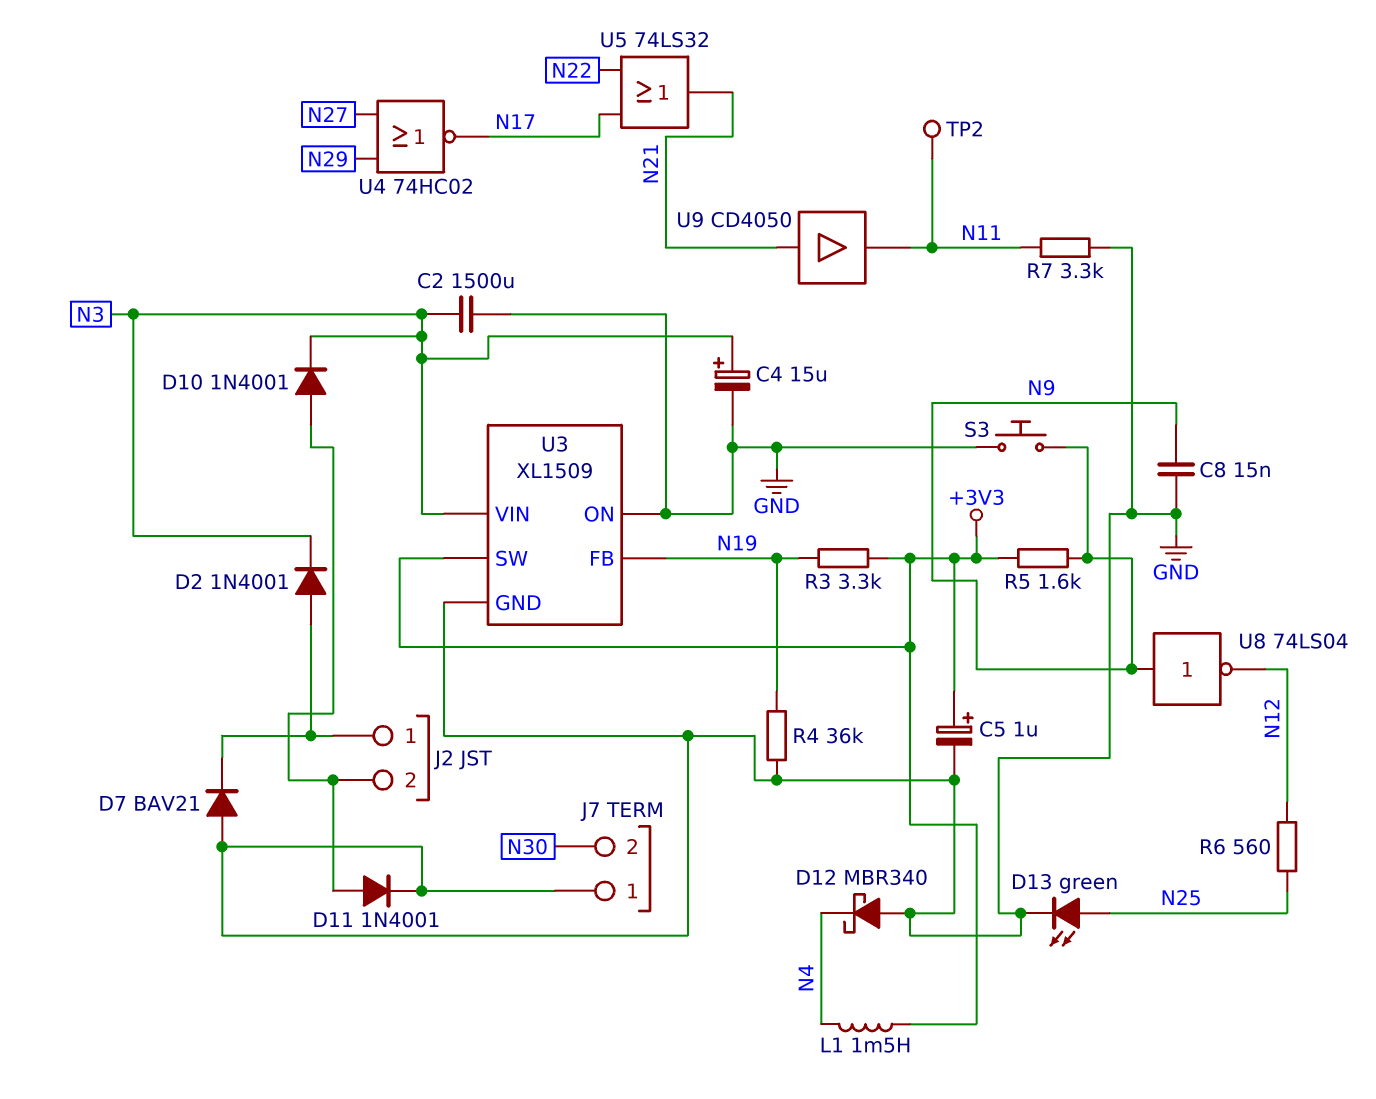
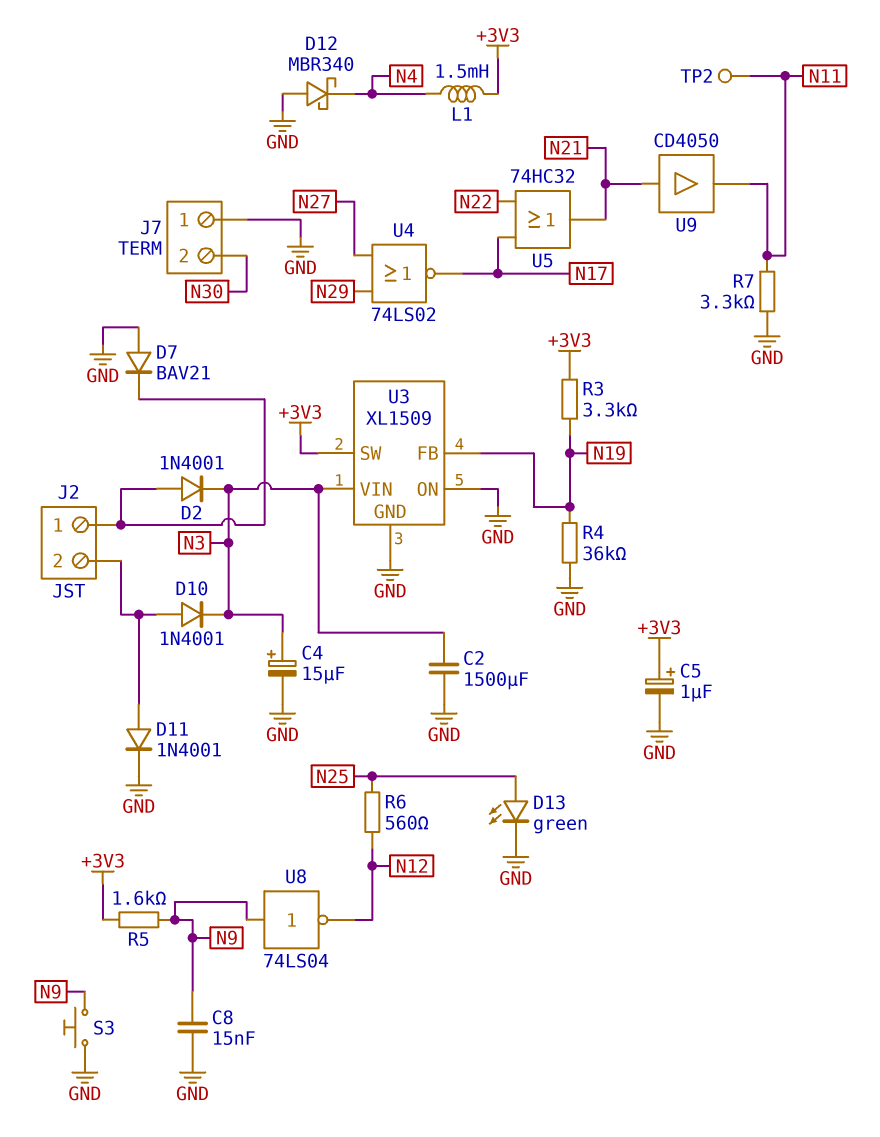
U4: NOR 74HC02 (in N27, in N29, out N17) -> NOR 74LS02 (in N27, in N29, out N17)
U5: OR 74LS32 (in N17, in N22, out N21) -> OR 74HC32 (in N17, in N22, out N21)

